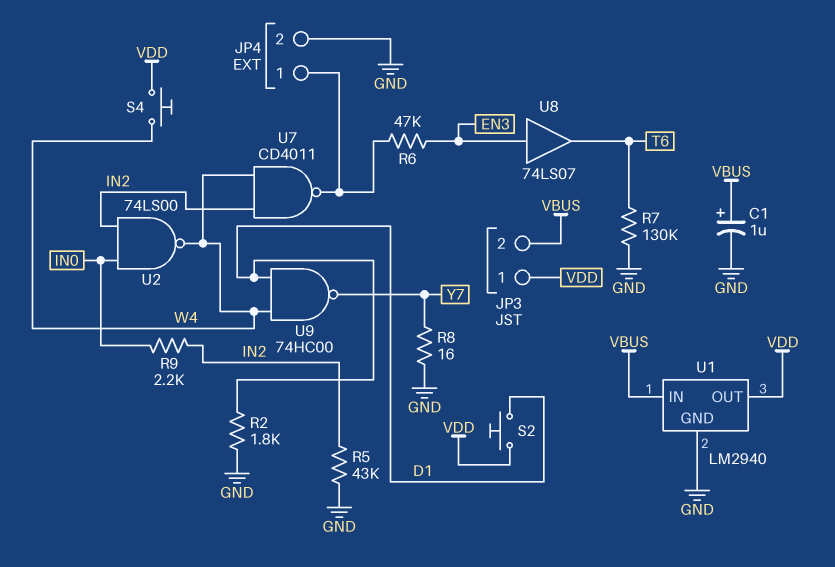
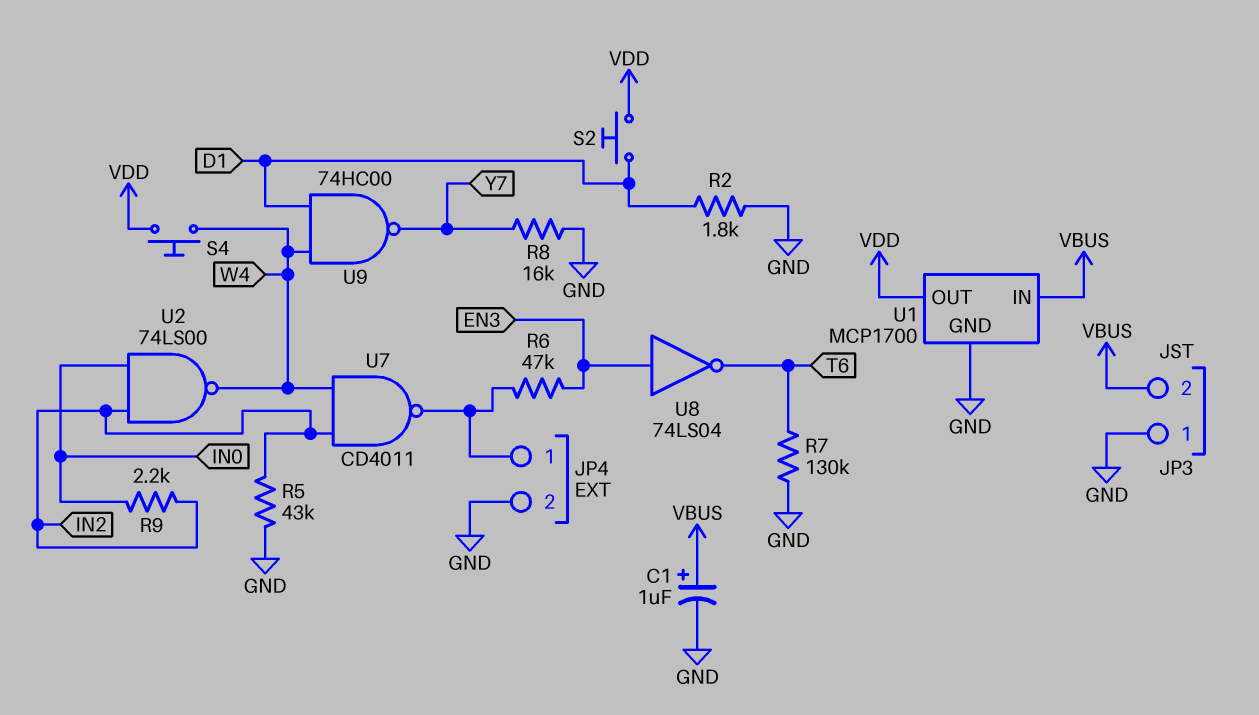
JP3 pin 1: VDD -> GND
R8: 16 (GND, Y7) -> 16k (GND, Y7)
U1: LM2940 -> MCP1700
U8: buffer 74LS07 (in EN3, out T6) -> NOT 74LS04 (in EN3, out T6)

